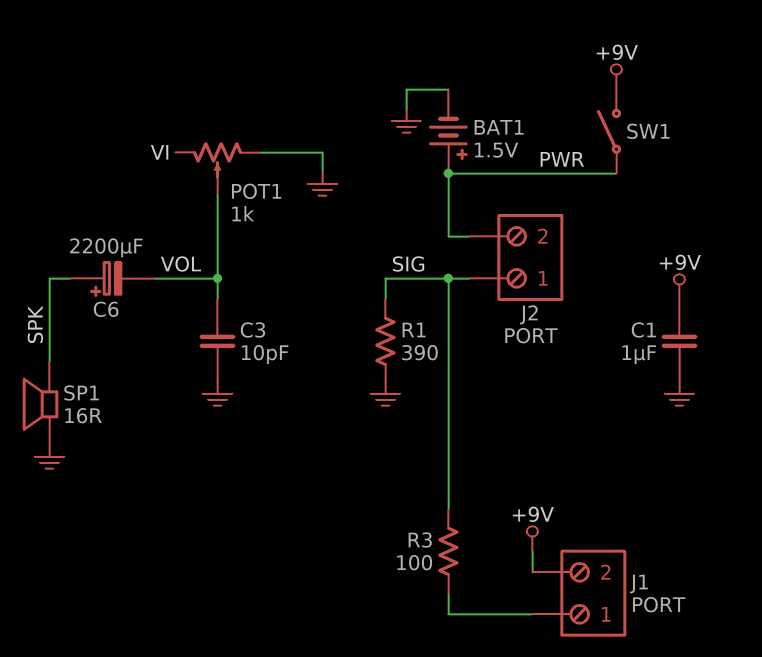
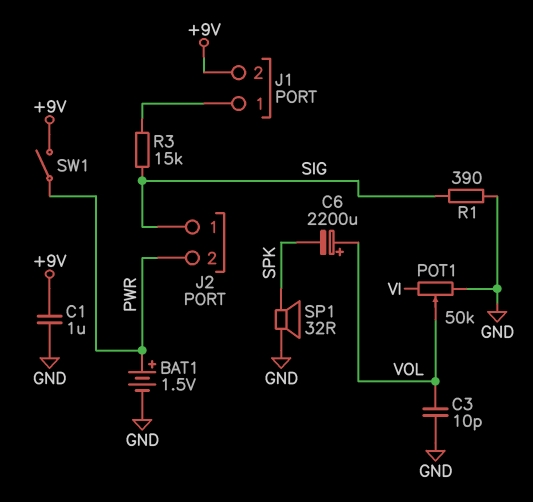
C6: 2200uF (plus SPK, minus VOL) -> 2200uF (plus VOL, minus SPK)
POT1: 1k (GND, VI, wiper VOL) -> 50k (GND, VI, wiper VOL)
R3: 100 (J1/1, SIG) -> 15k (J1/1, SIG)
SP1: speaker 16R (GND, SPK) -> speaker 32R (GND, SPK)

